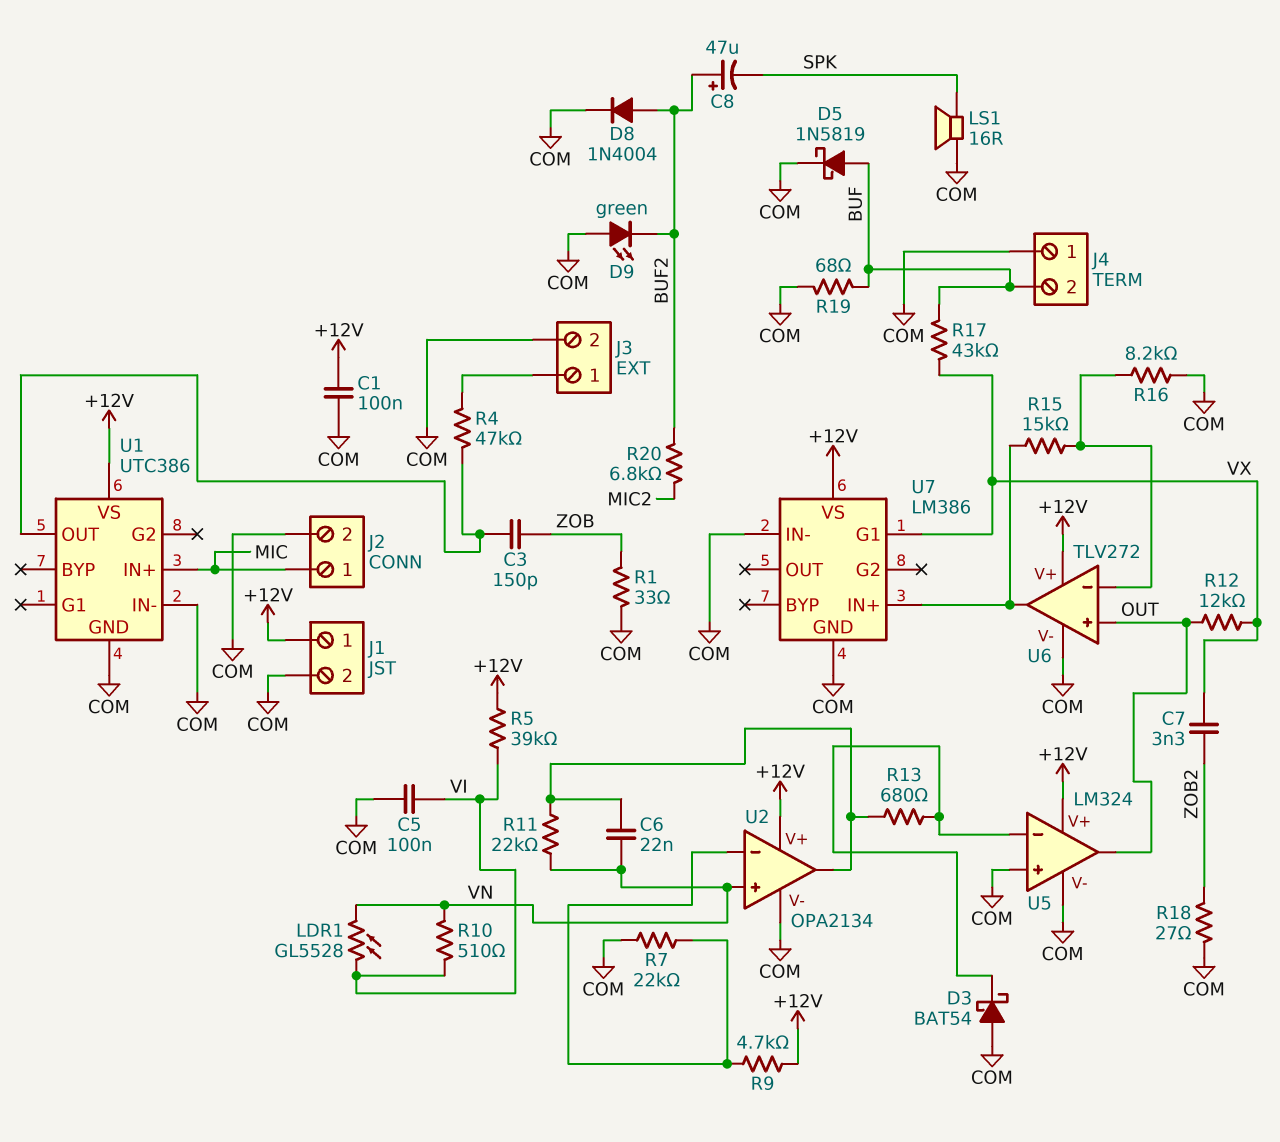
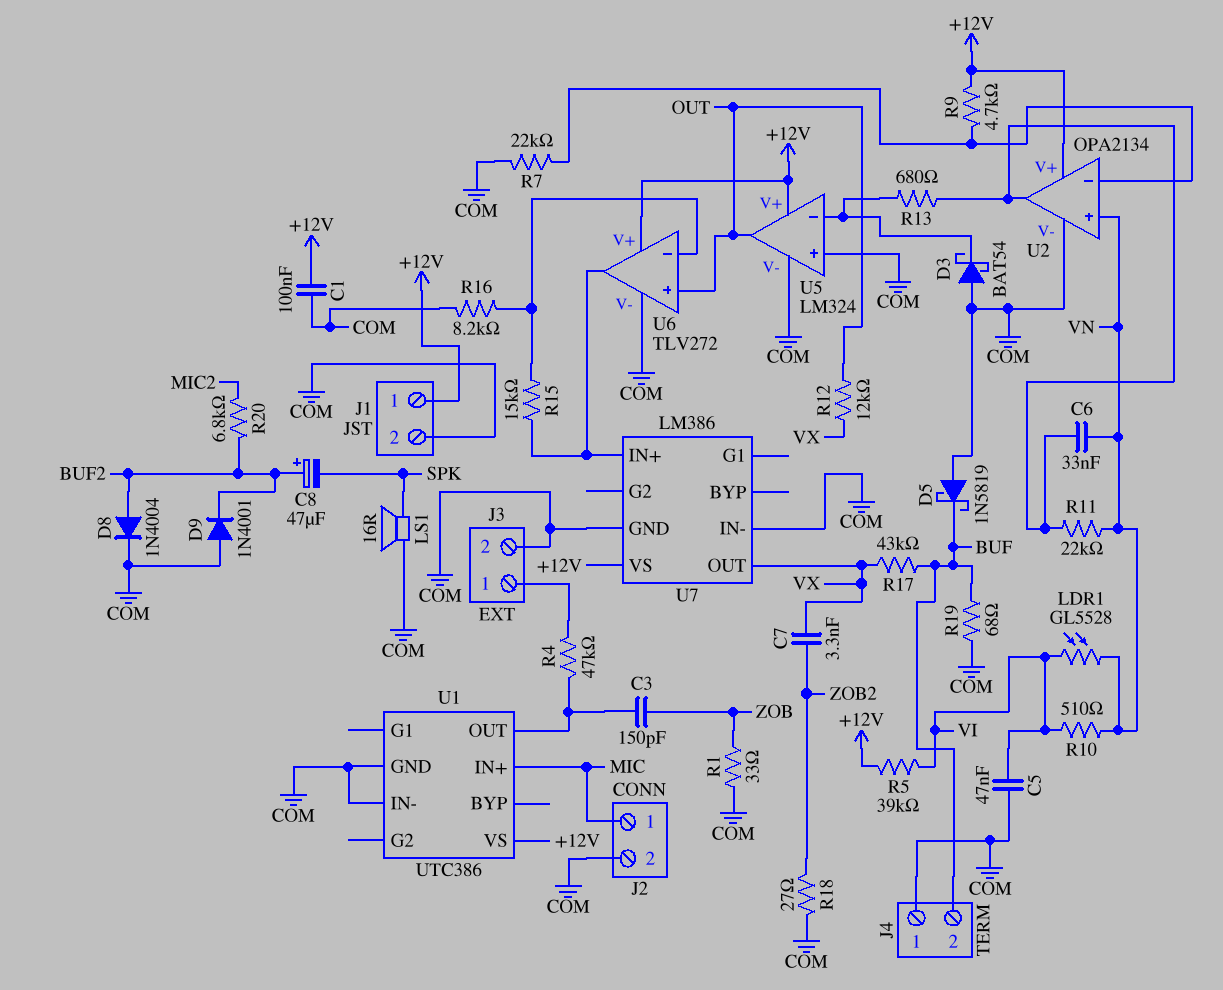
C5: 100nF (COM, VI) -> 47nF (COM, VI)
C6: 22nF (U2/out, VN) -> 33nF (U2/out, VN)
D5: schottky 1N5819 (A BUF, K COM) -> schottky 1N5819 (A COM, K BUF)
D9: LED green (A COM, K BUF2) -> diode 1N4001 (A COM, K BUF2)
U7 pin G1: VX -> none
U7 pin OUT: none -> VX

